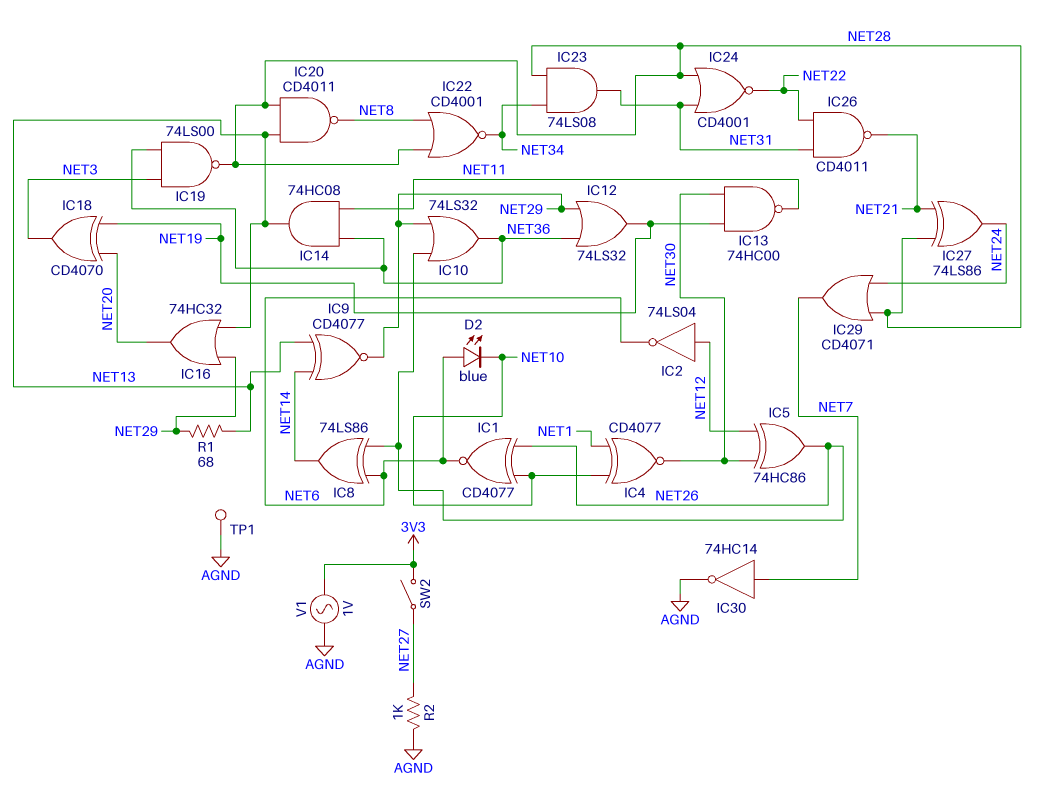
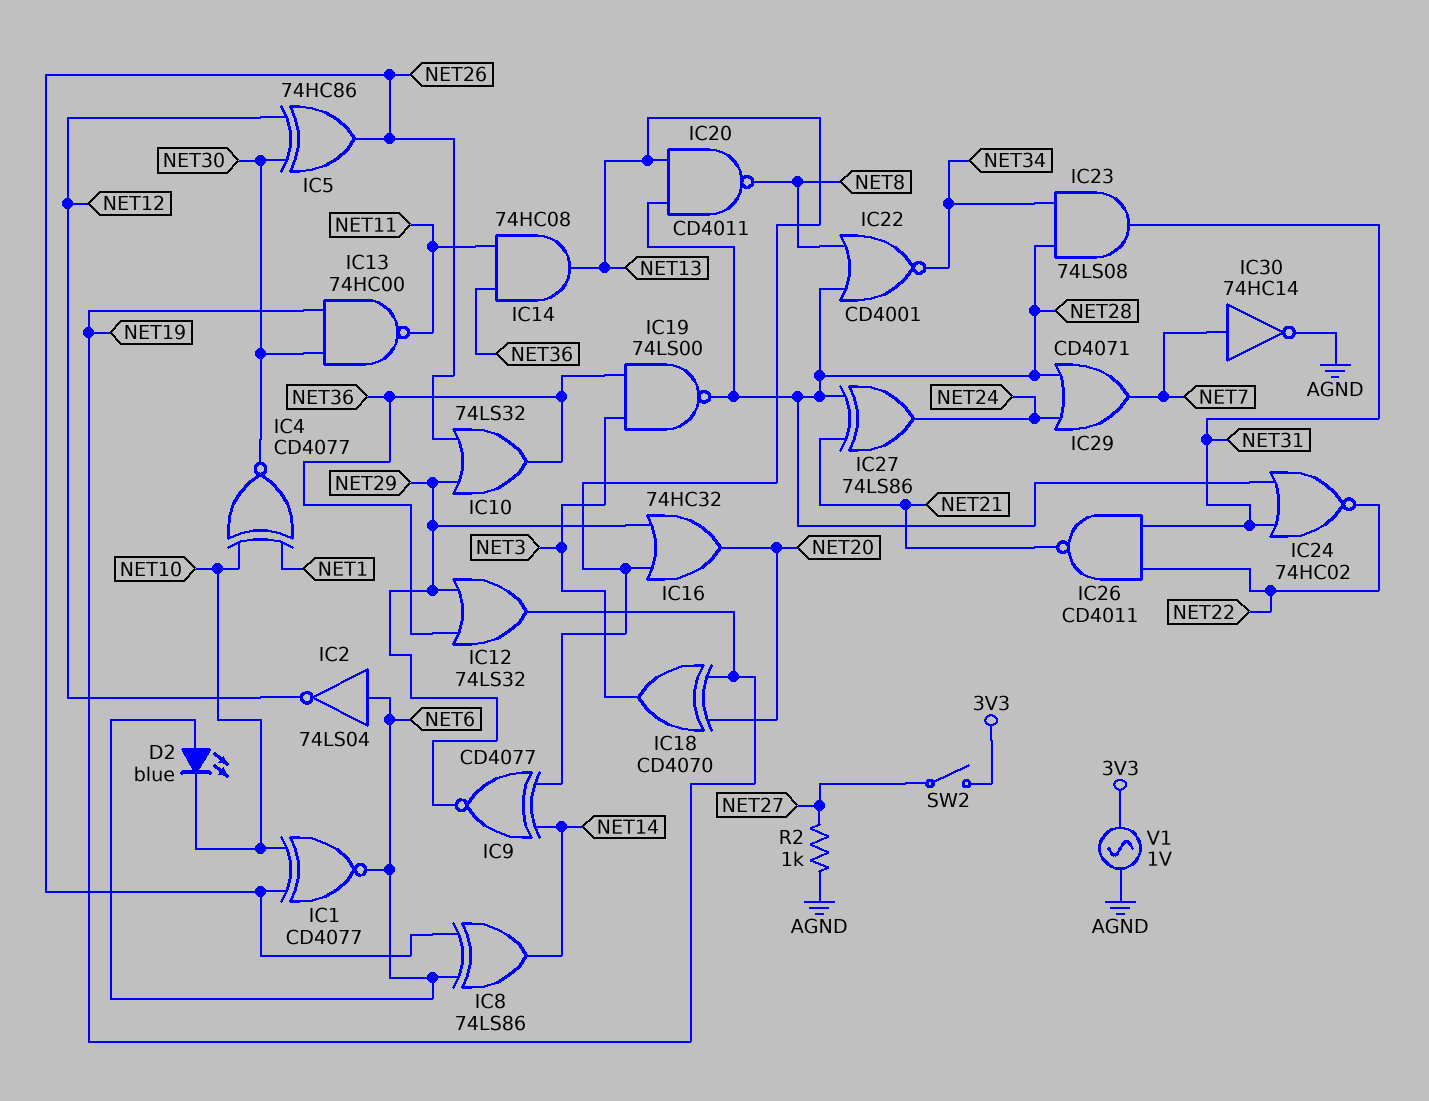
IC2: NOT 74LS04 (in NET12, out NET6) -> NOT 74LS04 (in NET6, out NET12)
IC24: NOR CD4001 (in NET28, in NET31, out NET22) -> NOR 74HC02 (in NET28, in NET31, out NET22)
R1: 68 (NET13, NET29) -> none
TP1: test point (AGND) -> none

